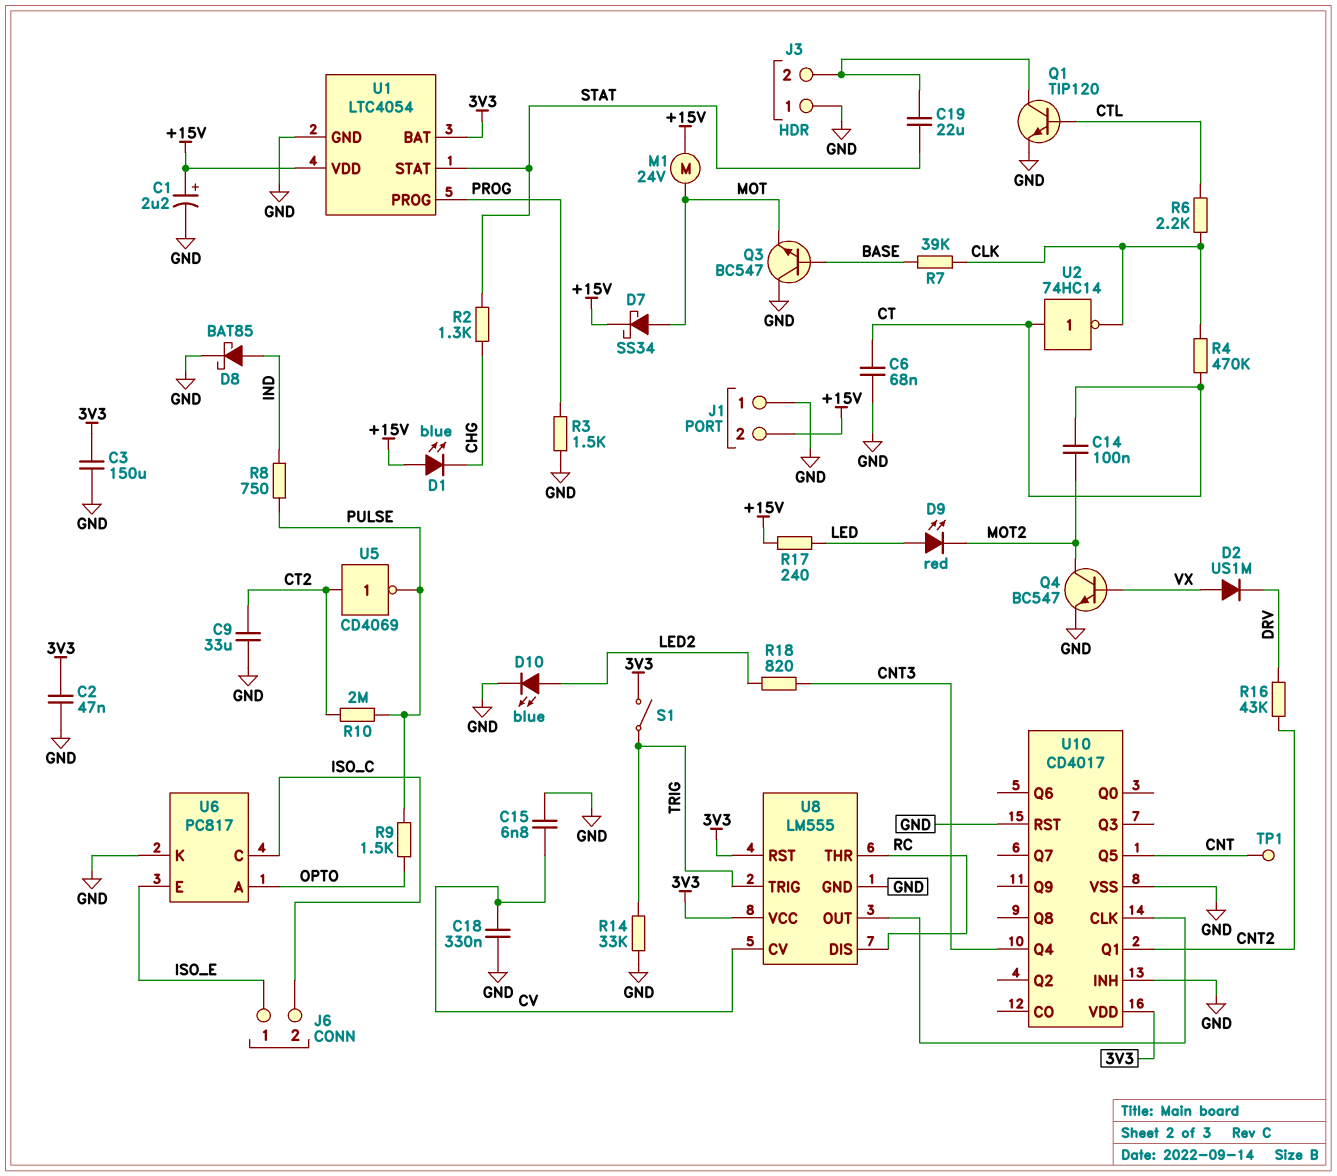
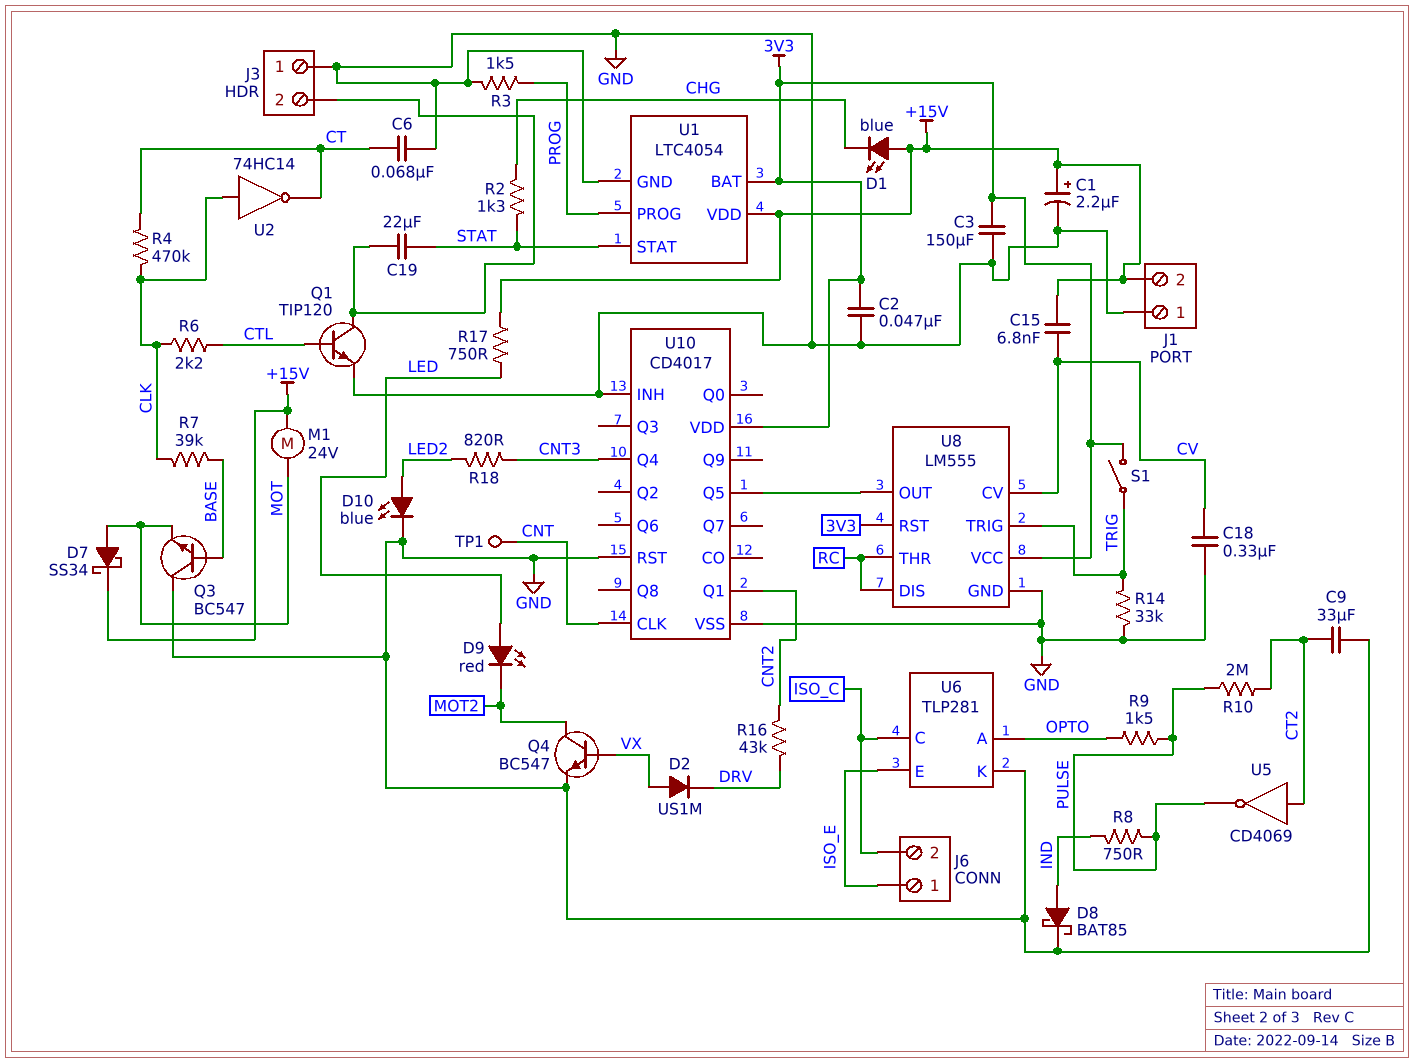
C14: 100nF (CT, MOT2) -> none
C15: 6.8nF (CV, GND) -> 6.8nF (+15V, CV)
R17: 240 (+15V, LED) -> 750 (+15V, LED)
U2: NOT 74HC14 (in CT, out CLK) -> NOT 74HC14 (in CLK, out CT)
U6: PC817 -> TLP281
U10 pin CLK: U8/OUT -> CNT
U10 pin Q5: CNT -> U8/OUT

